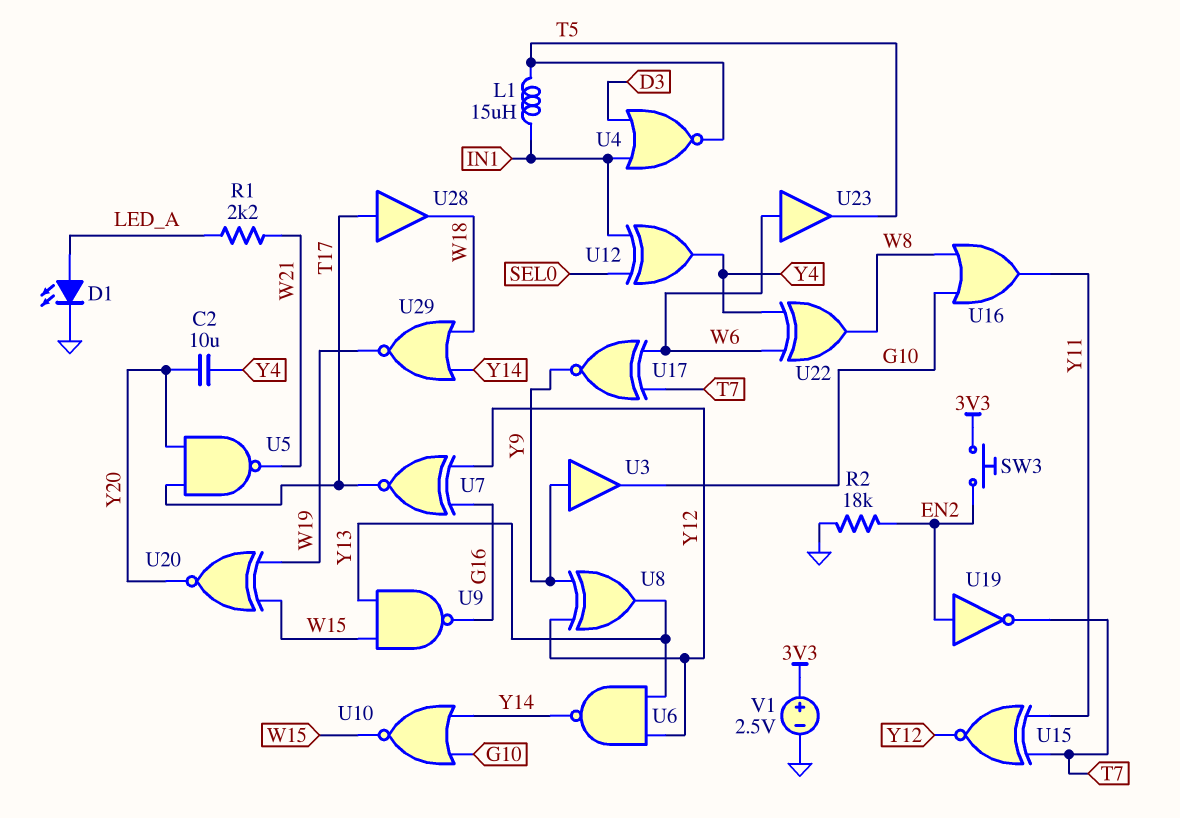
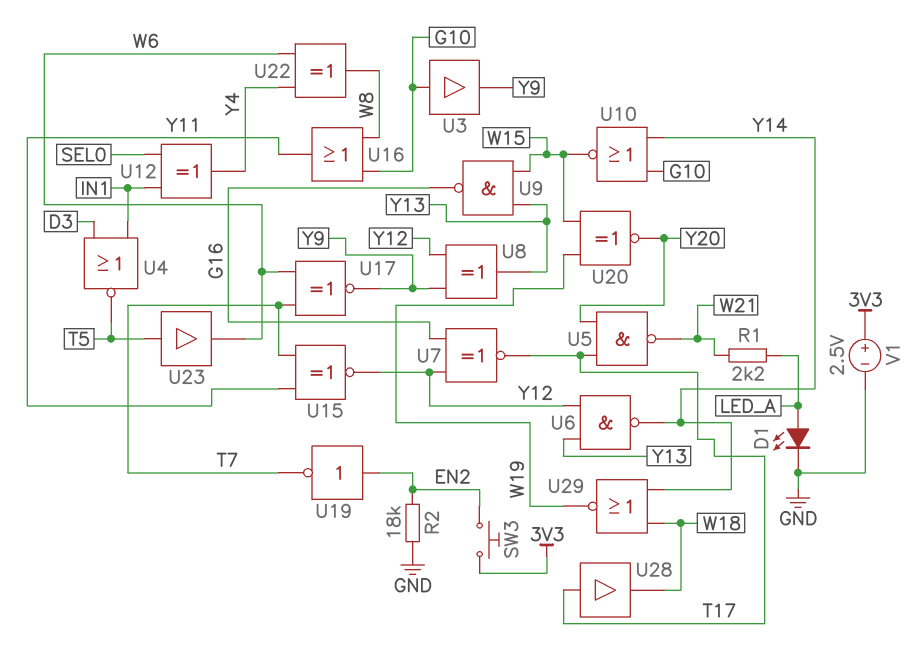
C2: 10uF (Y4, Y20) -> none
L1: 15uH (IN1, T5) -> none
U3: buffer (in Y9, out G10) -> buffer (in G10, out Y9)
U23: buffer (in W6, out T5) -> buffer (in T5, out W6)

